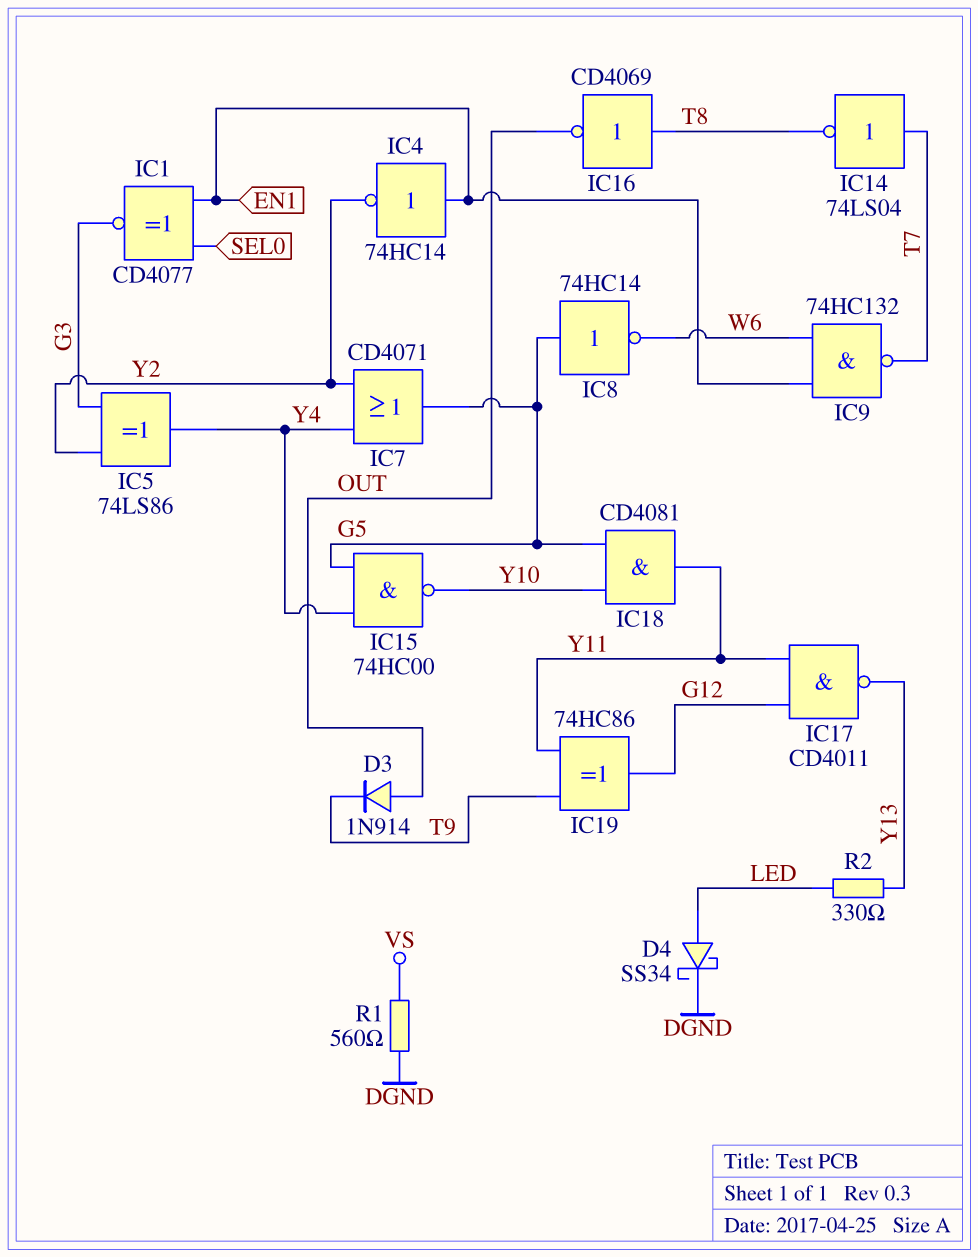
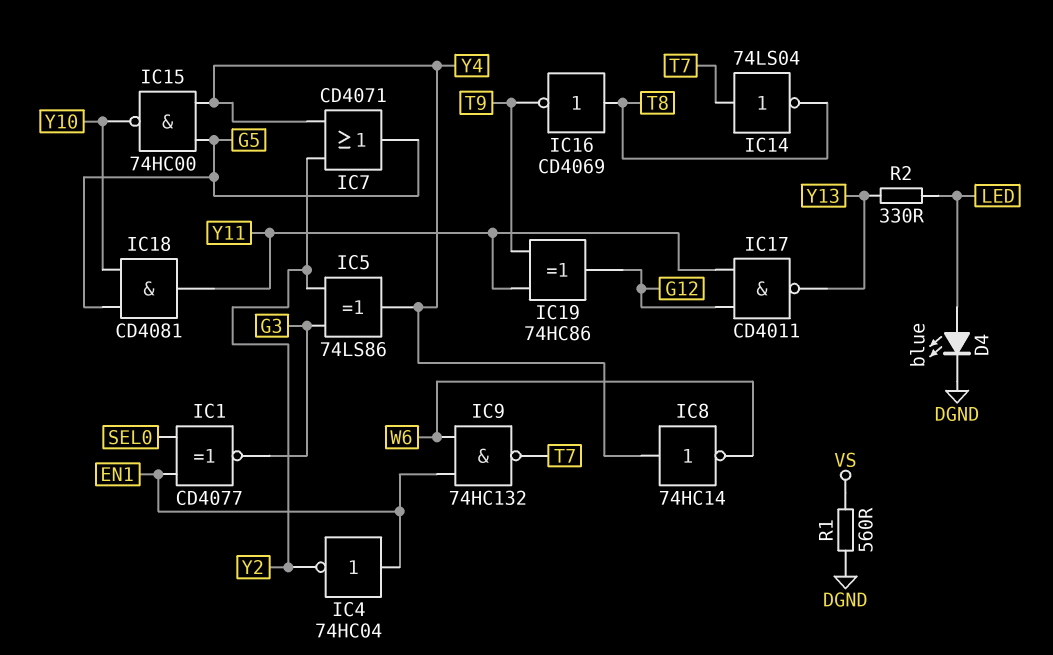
D3: diode 1N914 (A OUT, K T9) -> none
D4: schottky SS34 (A LED, K DGND) -> LED blue (A LED, K DGND)
IC4: NOT 74HC14 (in EN1, out Y2) -> NOT 74HC04 (in EN1, out Y2)
IC8: NOT 74HC14 (in G5, out W6) -> NOT 74HC14 (in Y4, out W6)
IC16: NOT CD4069 (in T8, out OUT) -> NOT CD4069 (in T8, out T9)

